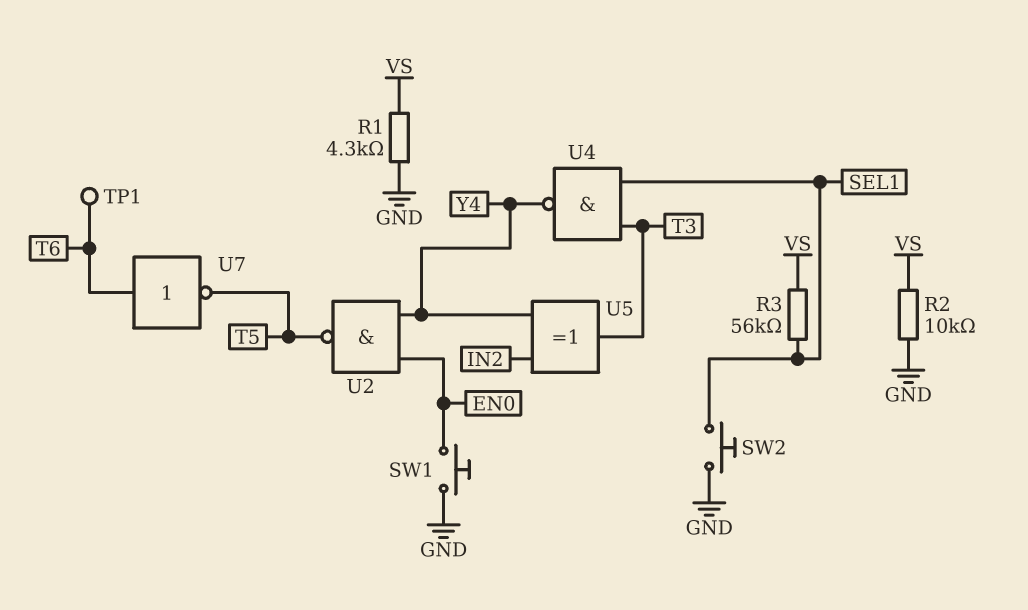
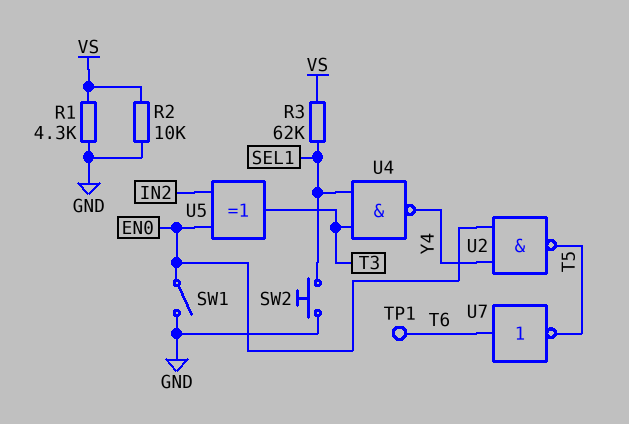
R3: 56k (SEL1, VS) -> 62k (SEL1, VS)
SW1: button (EN0, GND) -> switch (EN0, GND)
U5: XOR (in IN2, in Y4, out T3) -> XOR (in EN0, in IN2, out T3)

